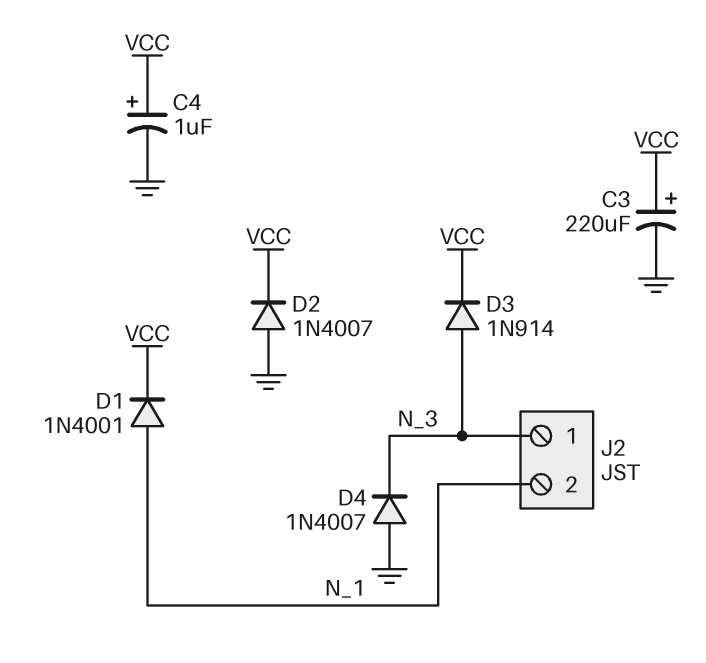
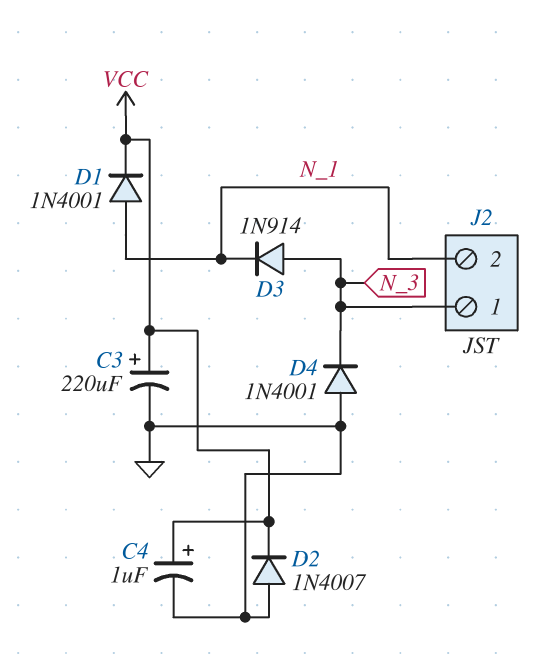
D3: diode 1N914 (A N_3, K VCC) -> diode 1N914 (A N_3, K N_1)
D4: diode 1N4007 (A GND, K N_3) -> diode 1N4001 (A GND, K N_3)

